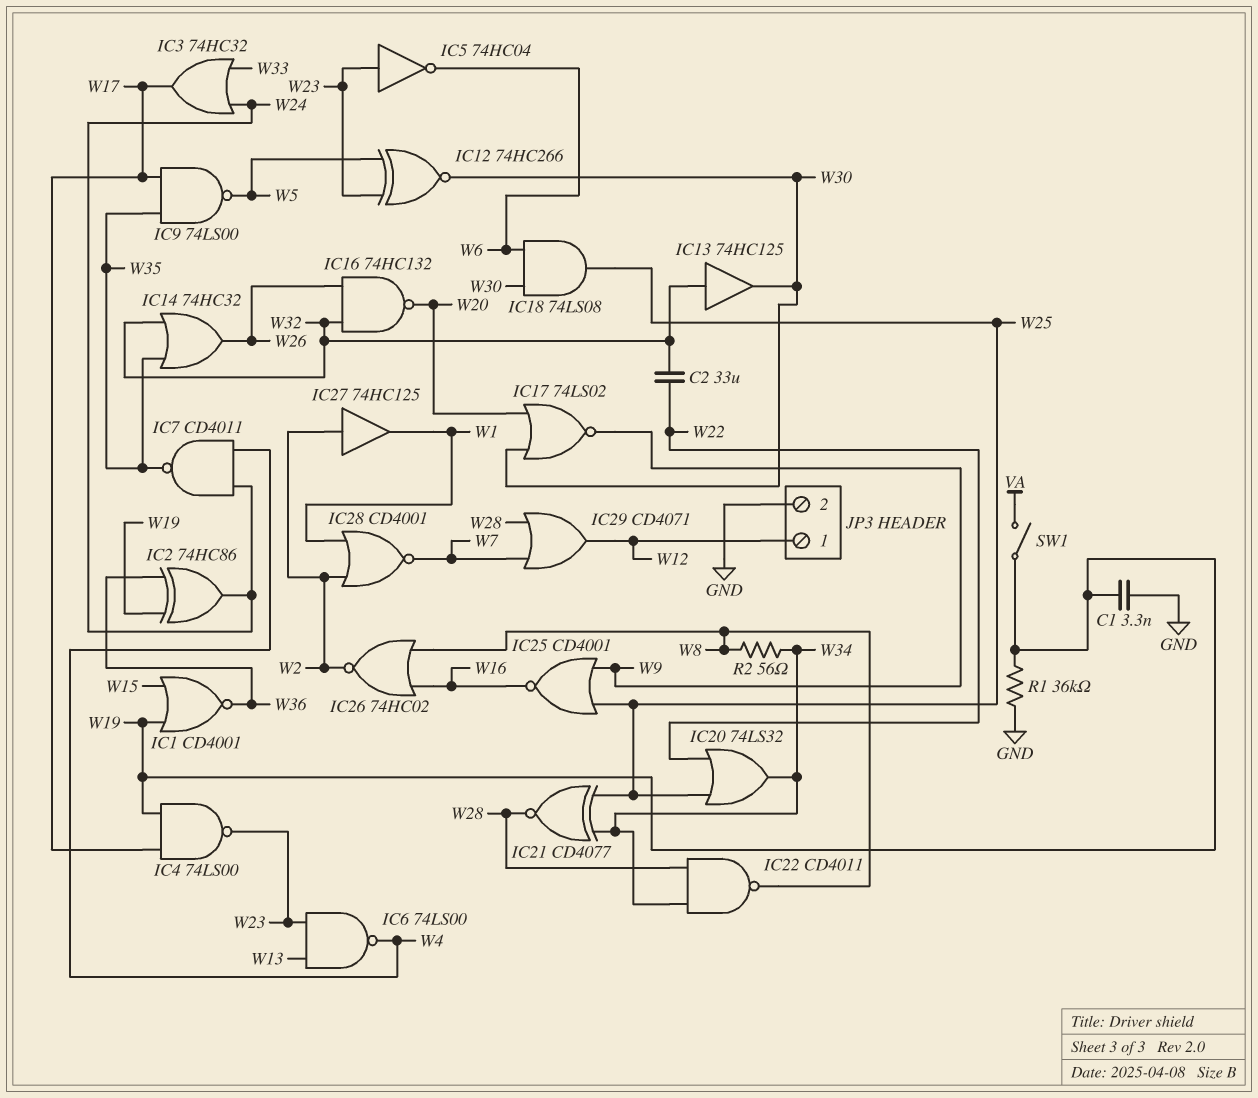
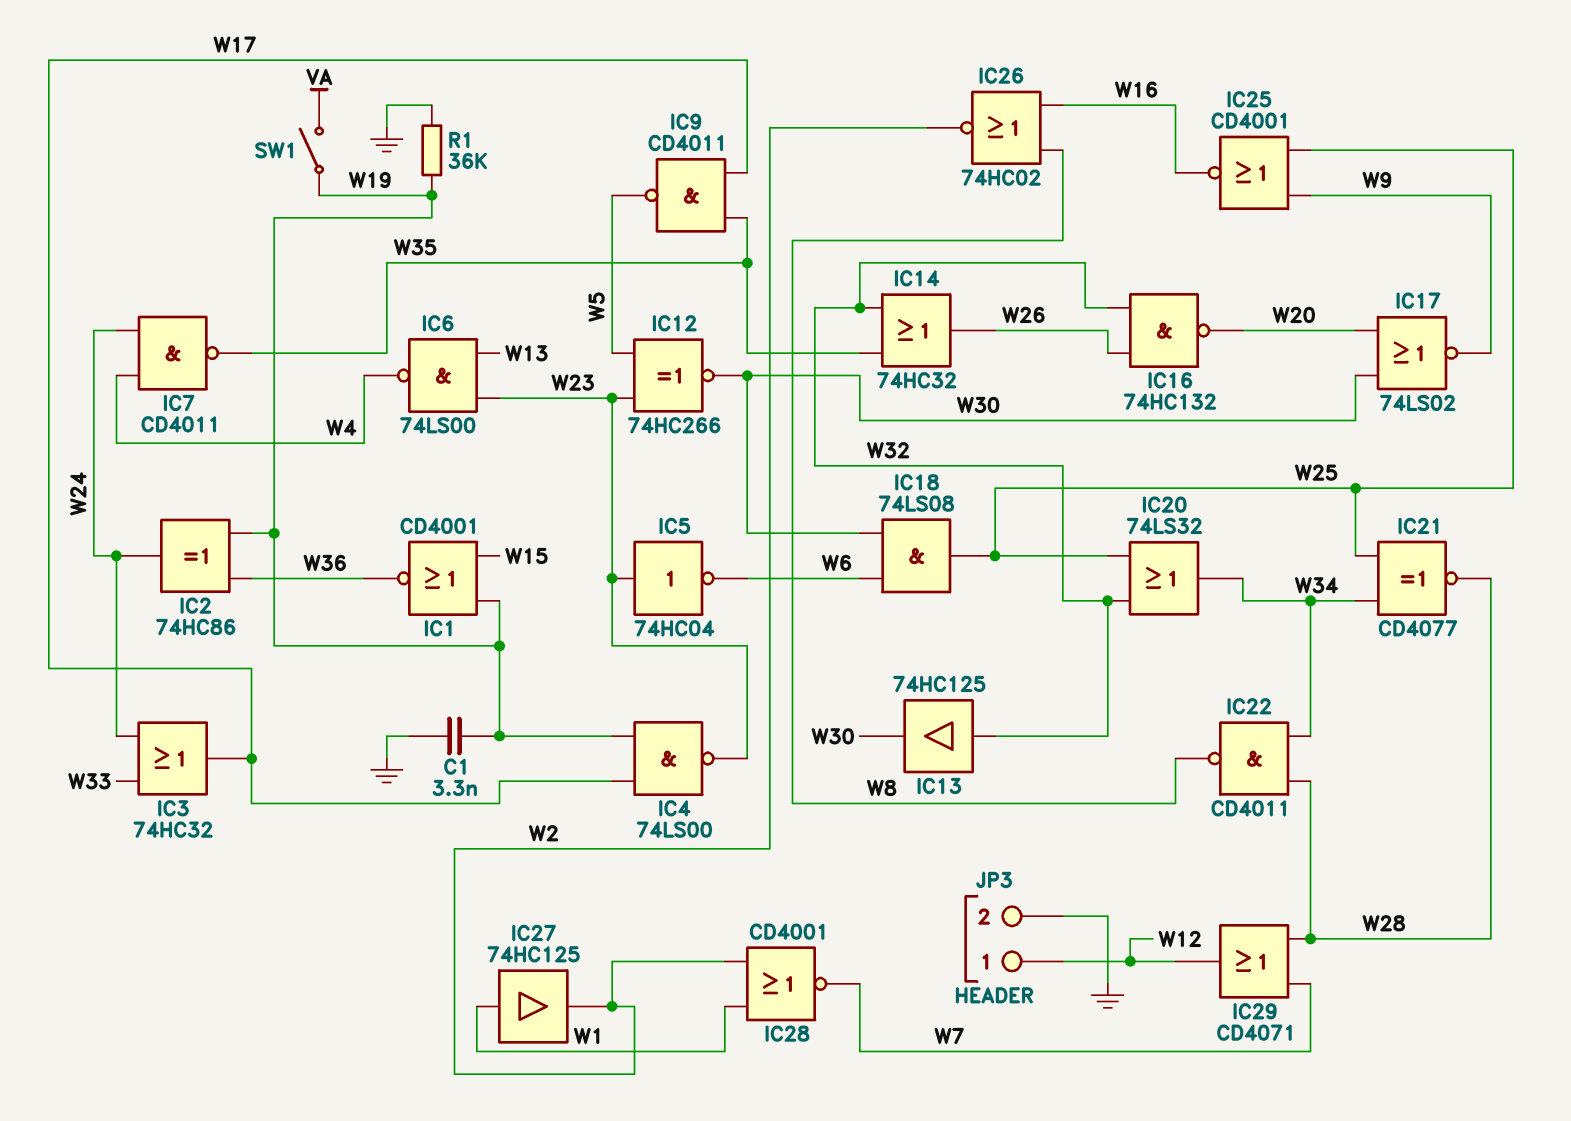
C2: 33uF (W22, W32) -> none
IC9: NAND 74LS00 (in W17, in W35, out W5) -> NAND CD4011 (in W17, in W35, out W5)
IC20: OR 74LS32 (in W22, in W25, out W34) -> OR 74LS32 (in W25, in W32, out W34)
IC27: buffer 74HC125 (in W2, out W1) -> buffer 74HC125 (in W1, out W2)
R2: 56 (W8, W34) -> none

